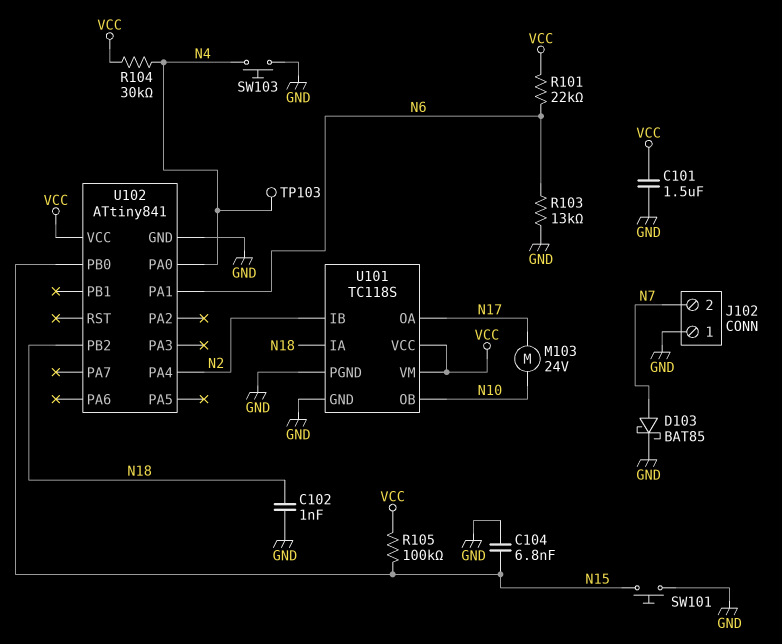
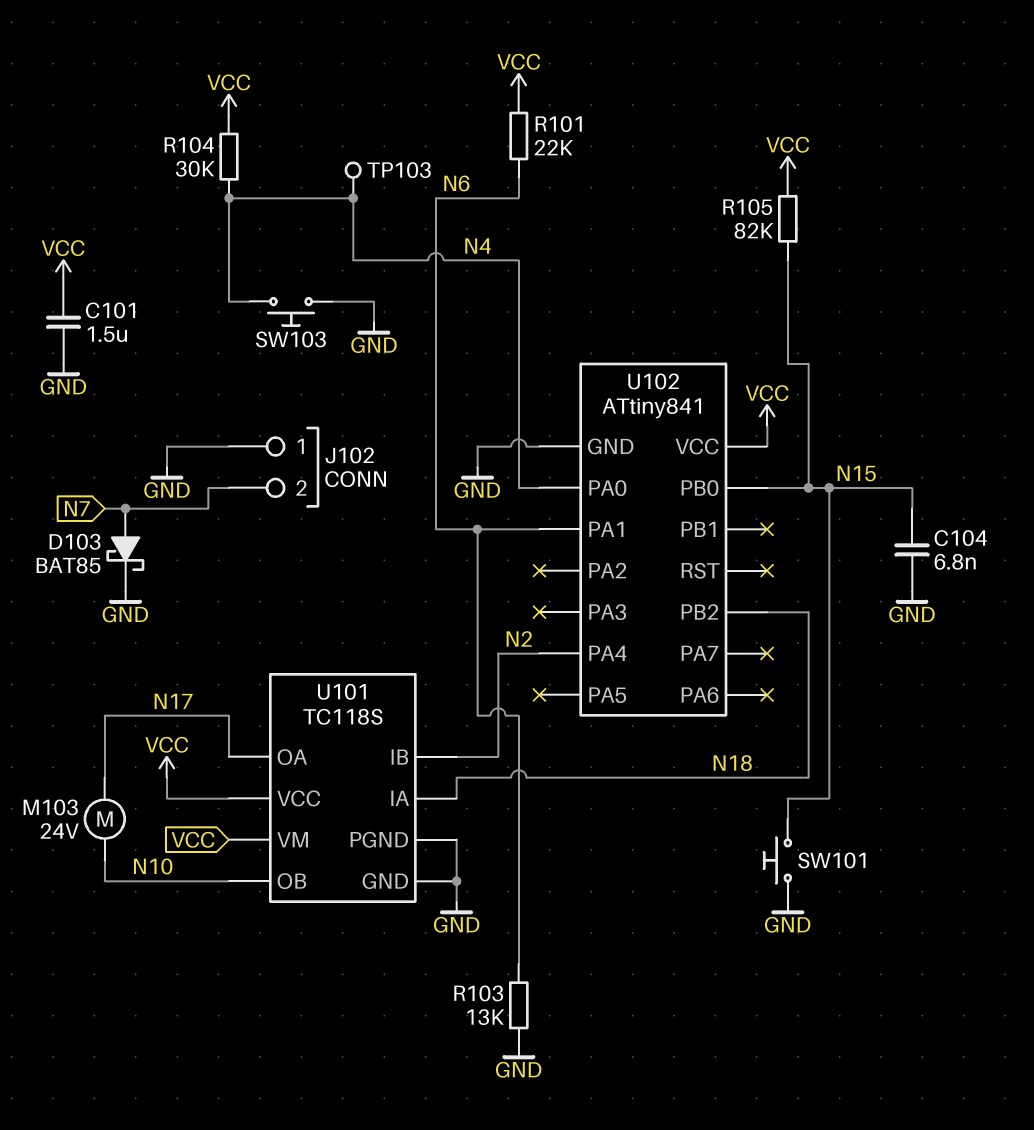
C102: 1nF (GND, N18) -> none
R105: 100k (N15, VCC) -> 82k (N15, VCC)

